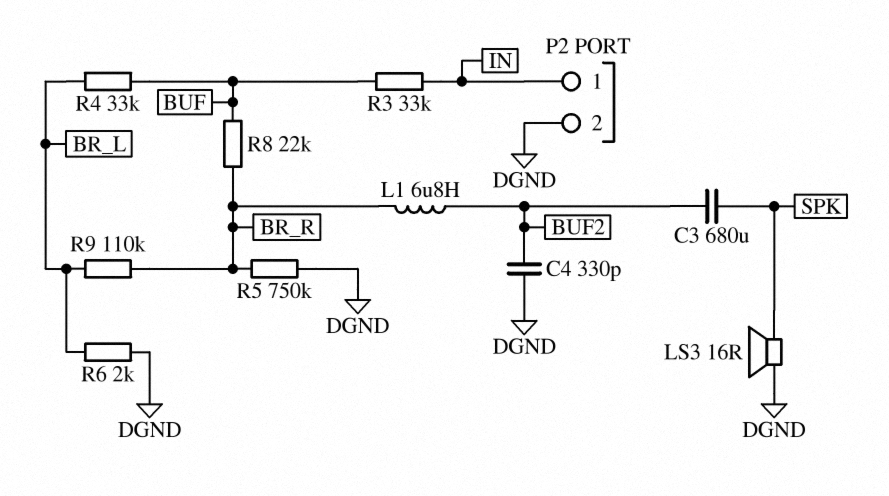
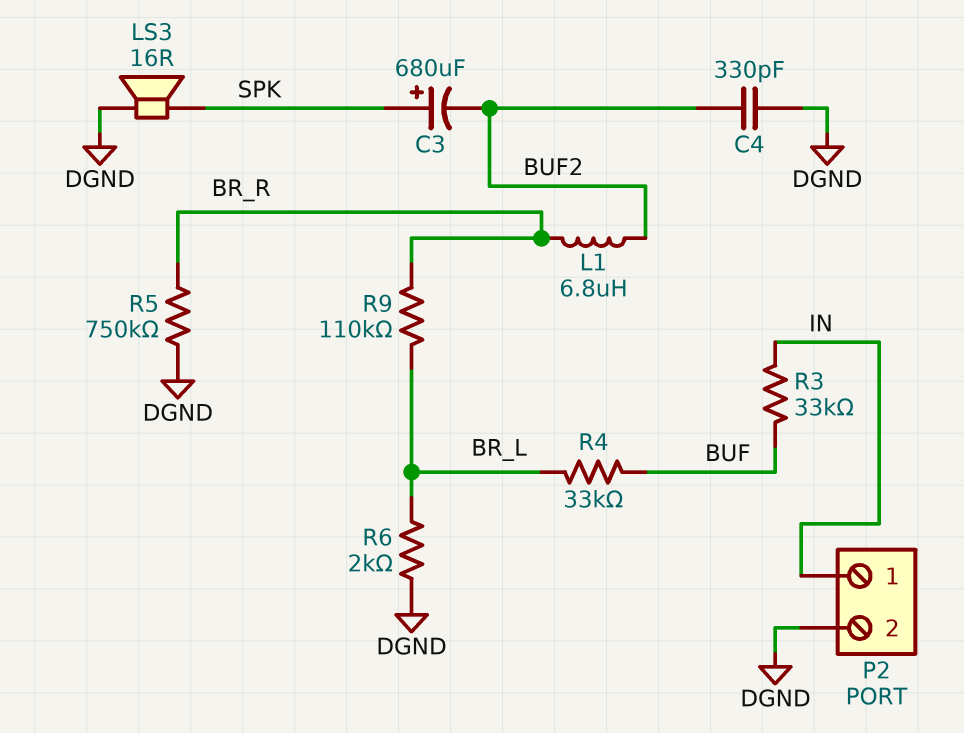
C3: 680uF (BUF2, SPK) -> 680uF (plus SPK, minus BUF2)
R8: 22k (BR_R, BUF) -> none

